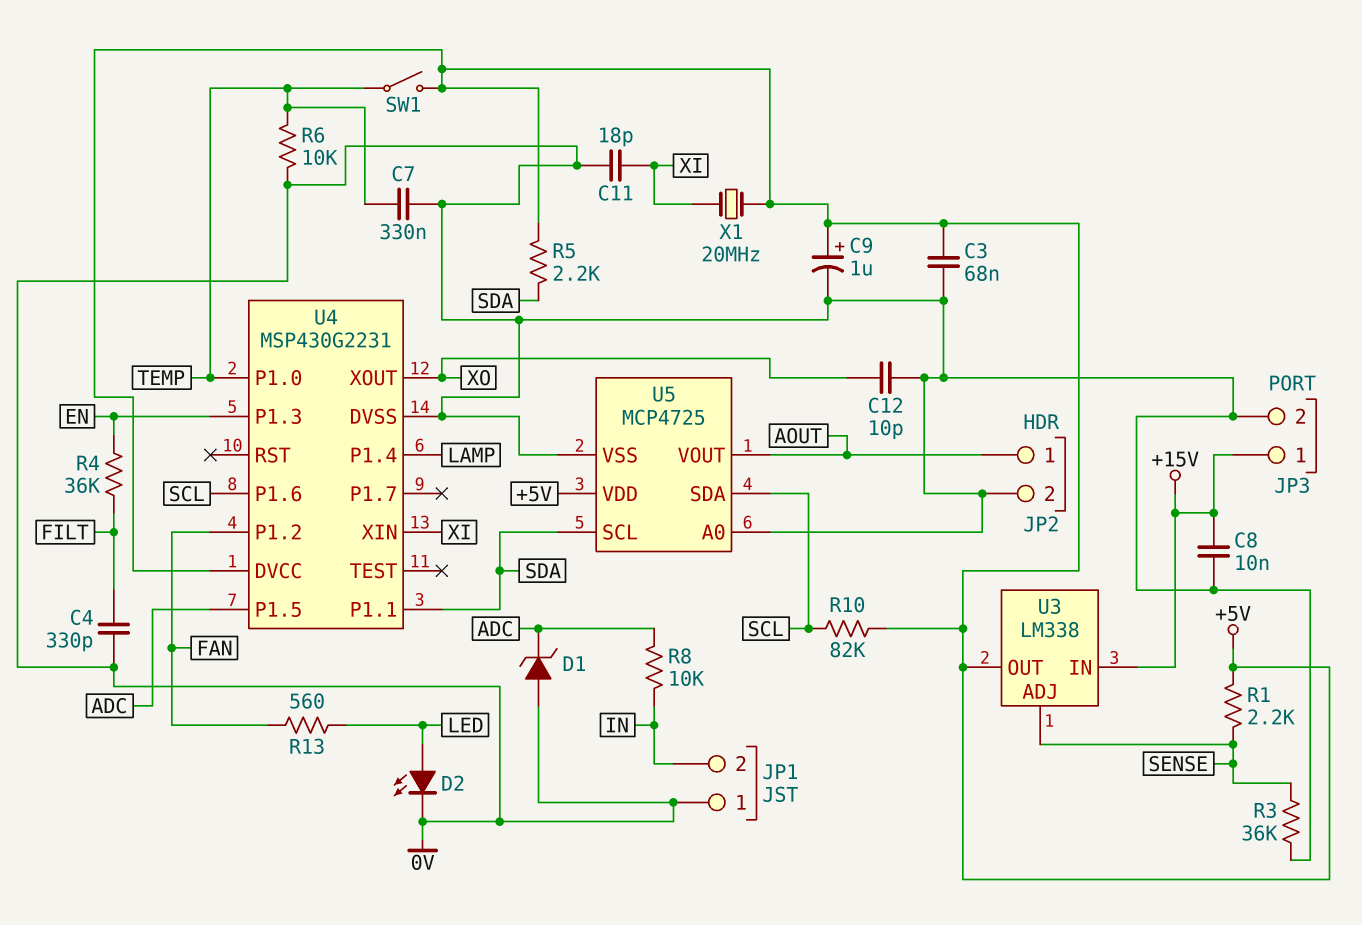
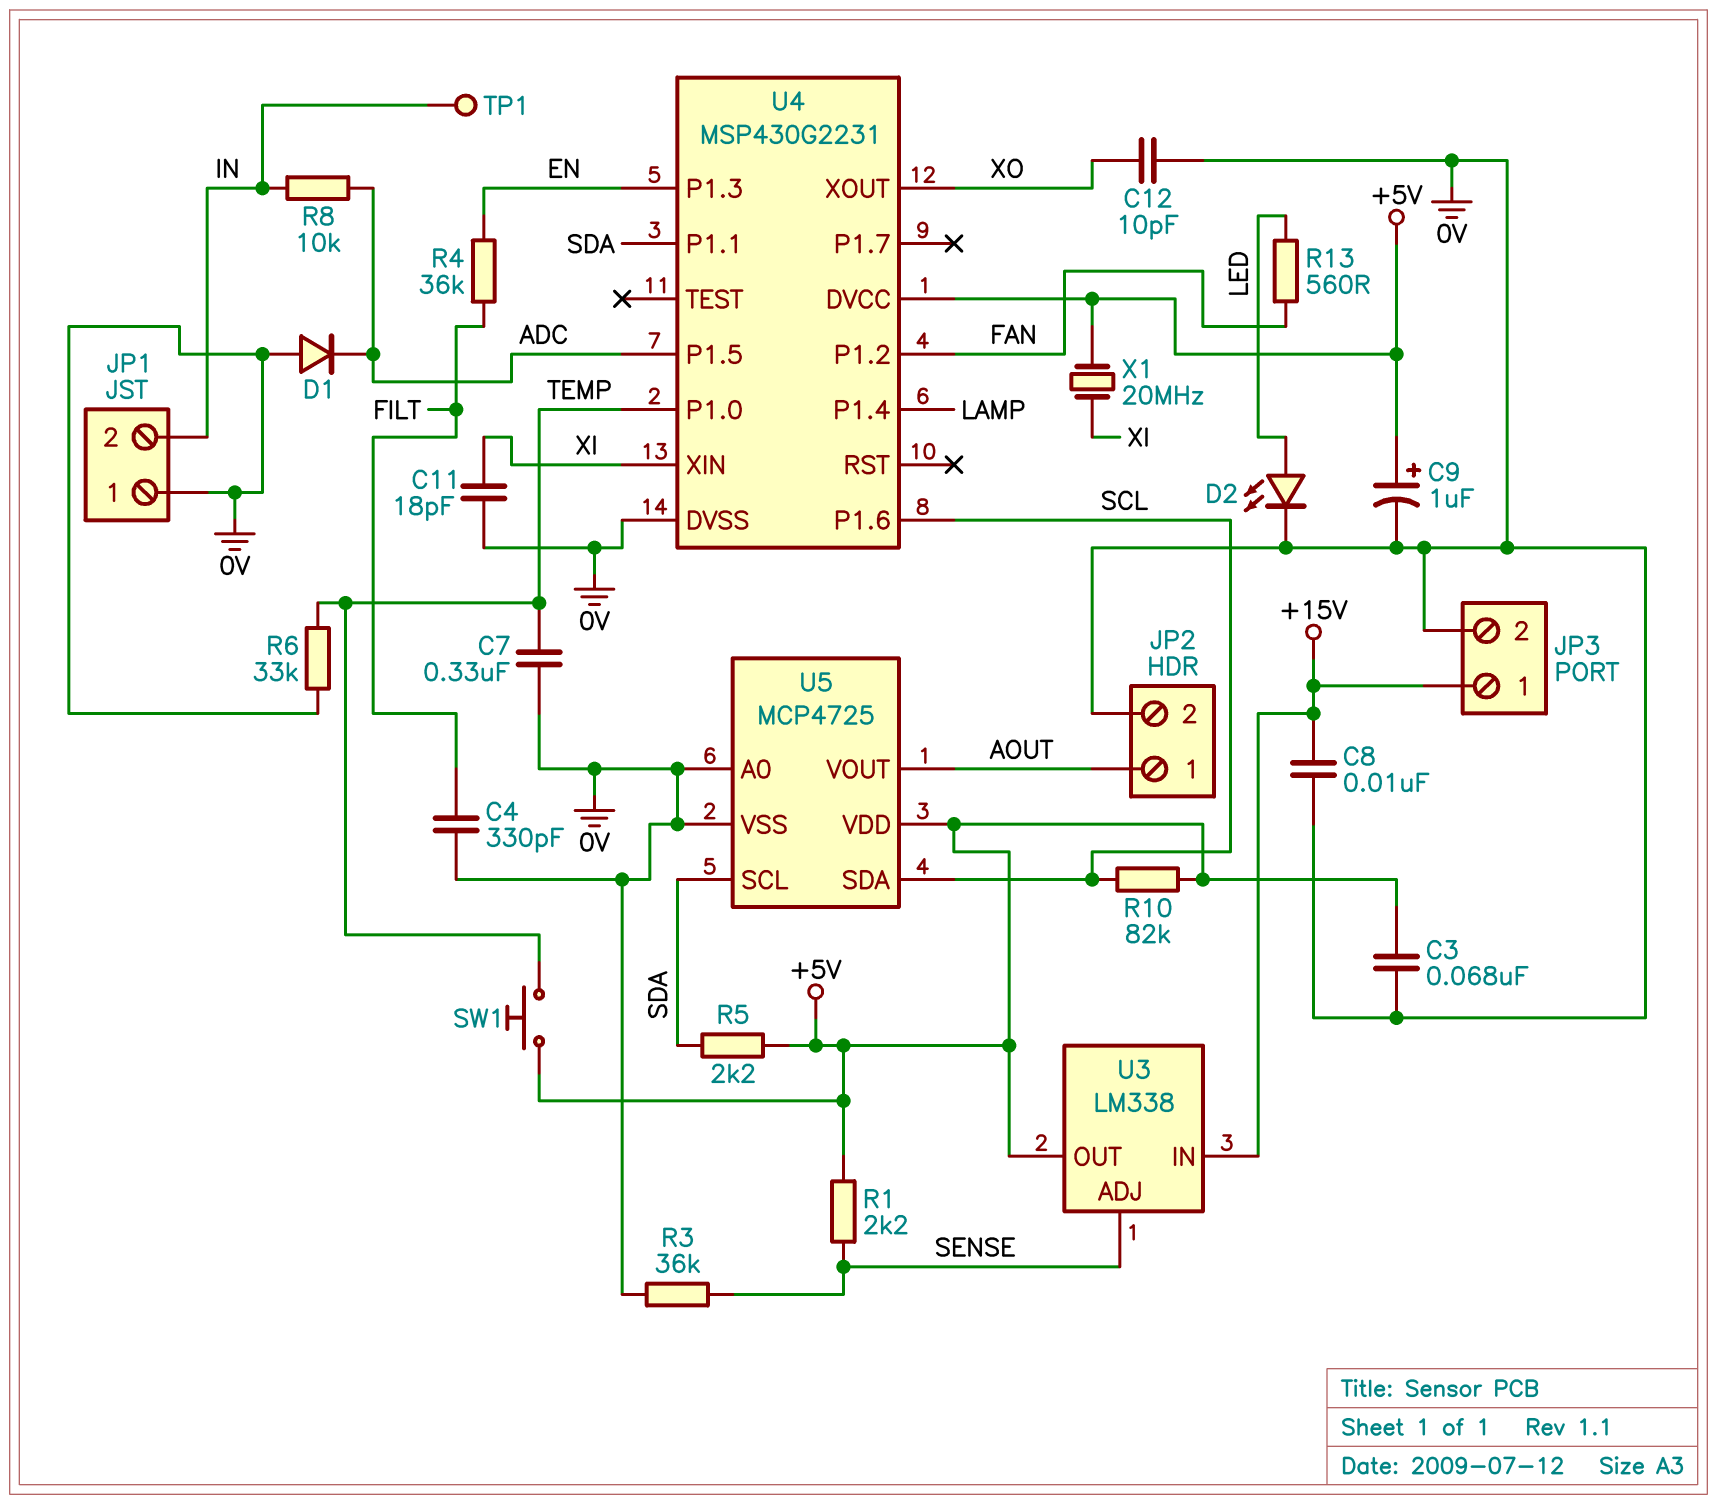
D1: zener (A 0V, K ADC) -> diode (A 0V, K ADC)
R6: 10k (0V, TEMP) -> 33k (0V, TEMP)
SW1: switch (+5V, TEMP) -> button (+5V, TEMP)
TP1: none -> test point (IN)

